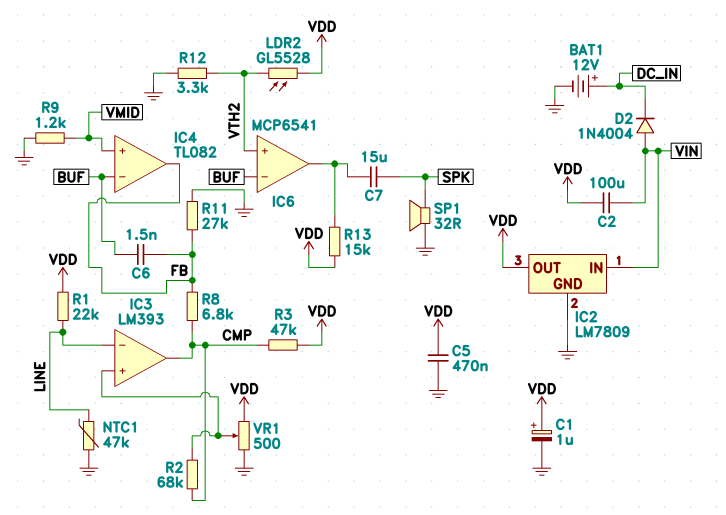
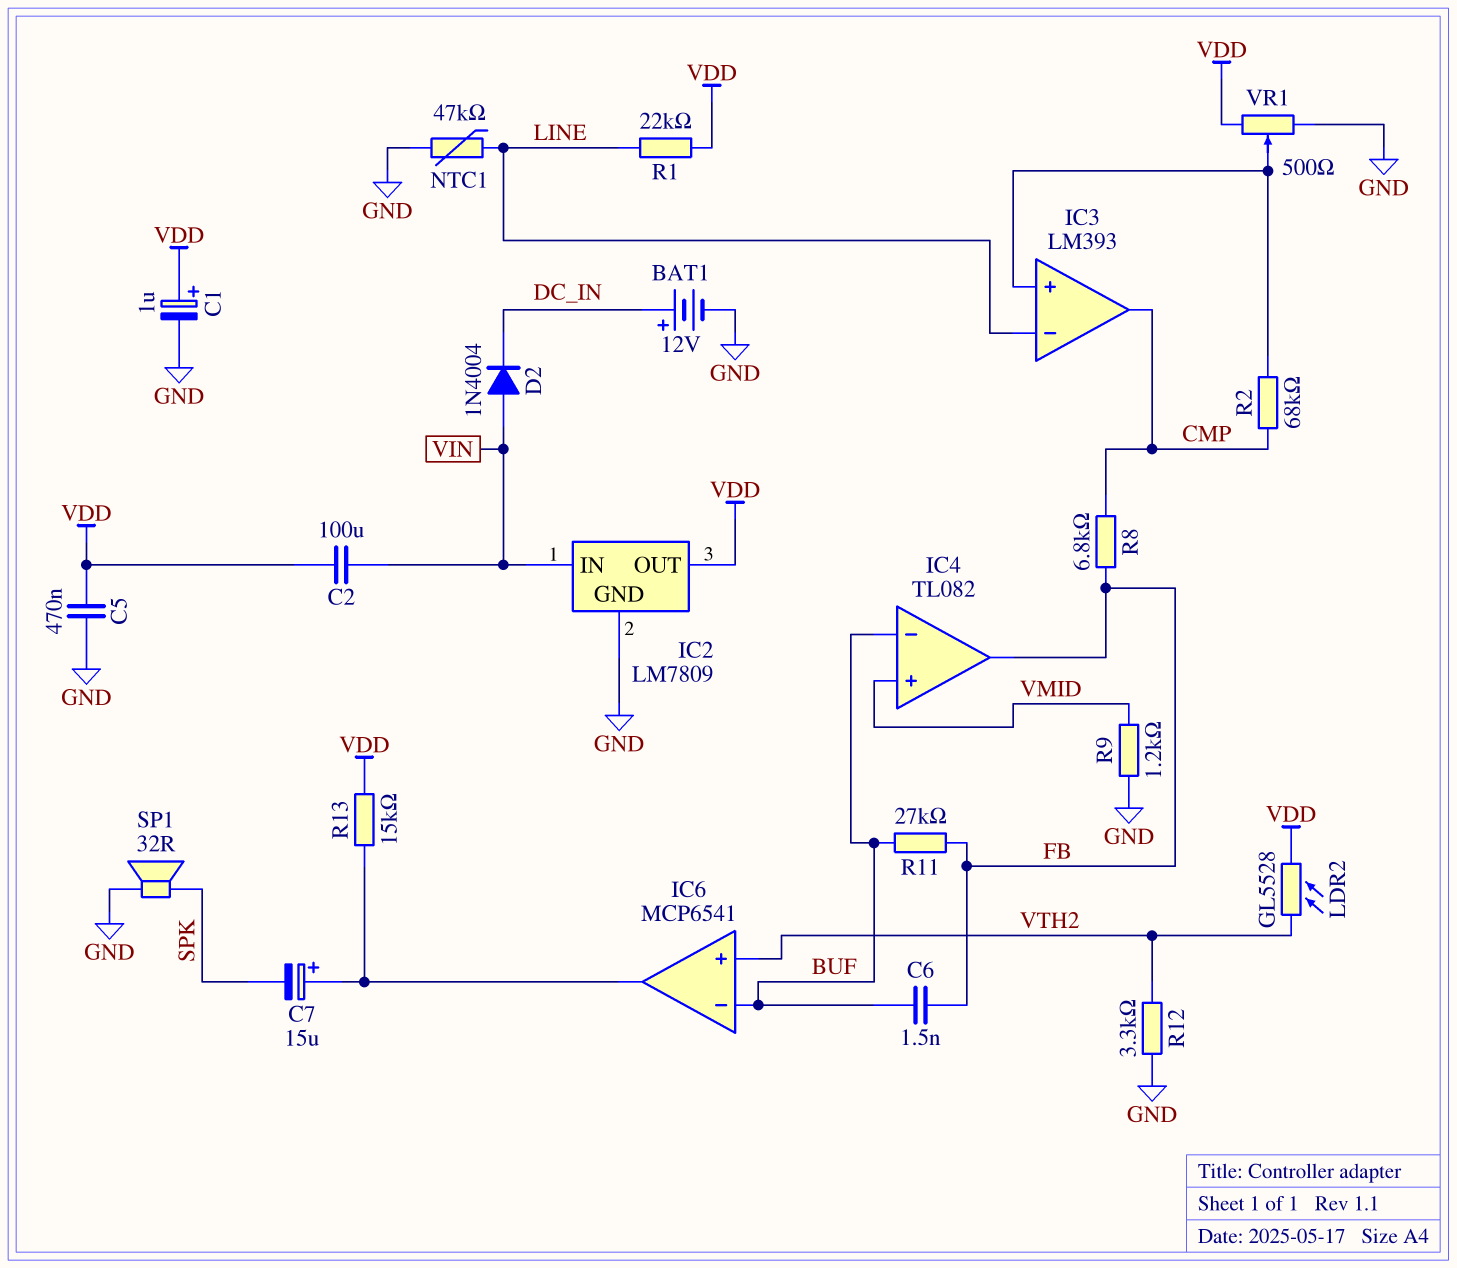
C7: 15uF (IC6/out, SPK) -> 15uF (plus IC6/out, minus SPK)
R3: 47k (CMP, VDD) -> none
R11: 27k (FB, GND) -> 27k (BUF, FB)

